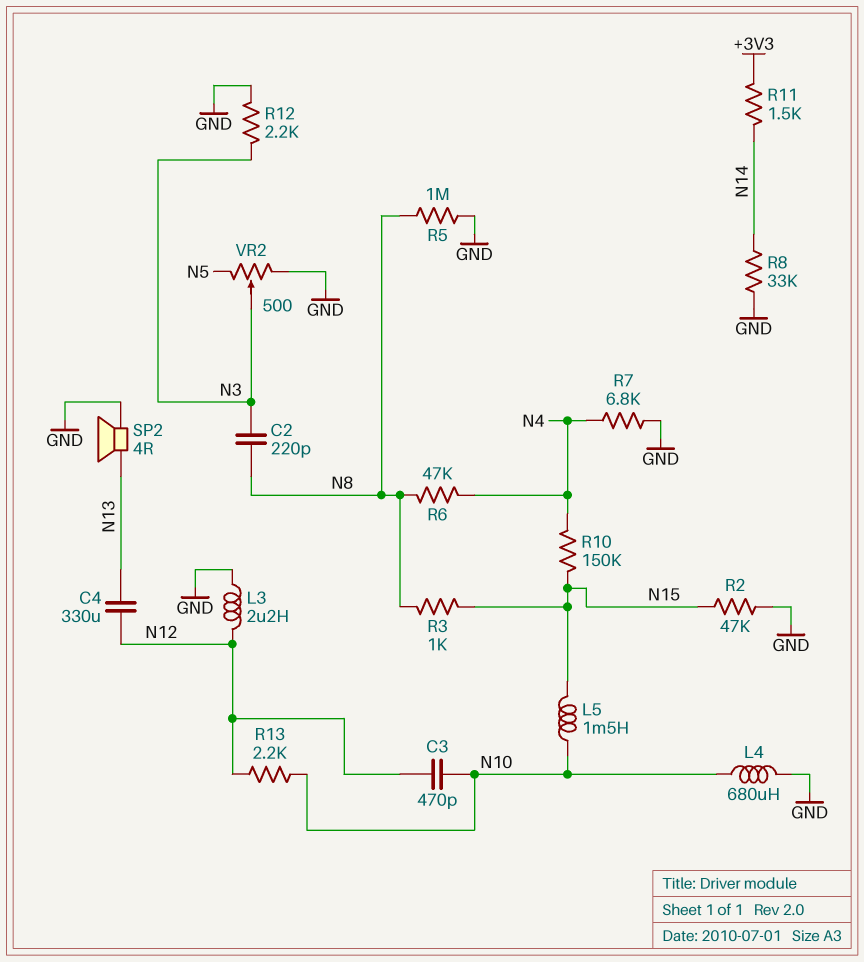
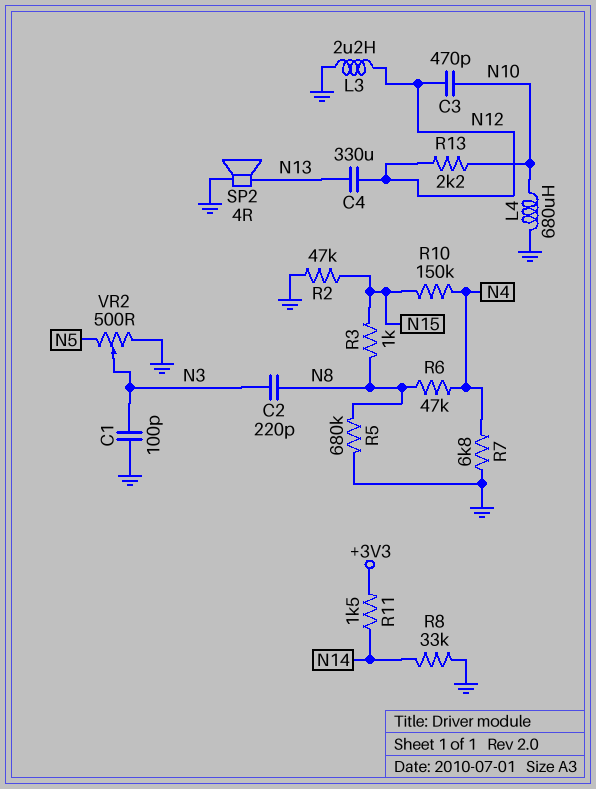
C1: none -> 100pF (GND, N3)
L5: 1.5mH (N10, N15) -> none
R5: 1M (GND, N8) -> 680k (GND, N8)
R12: 2.2k (GND, N3) -> none

